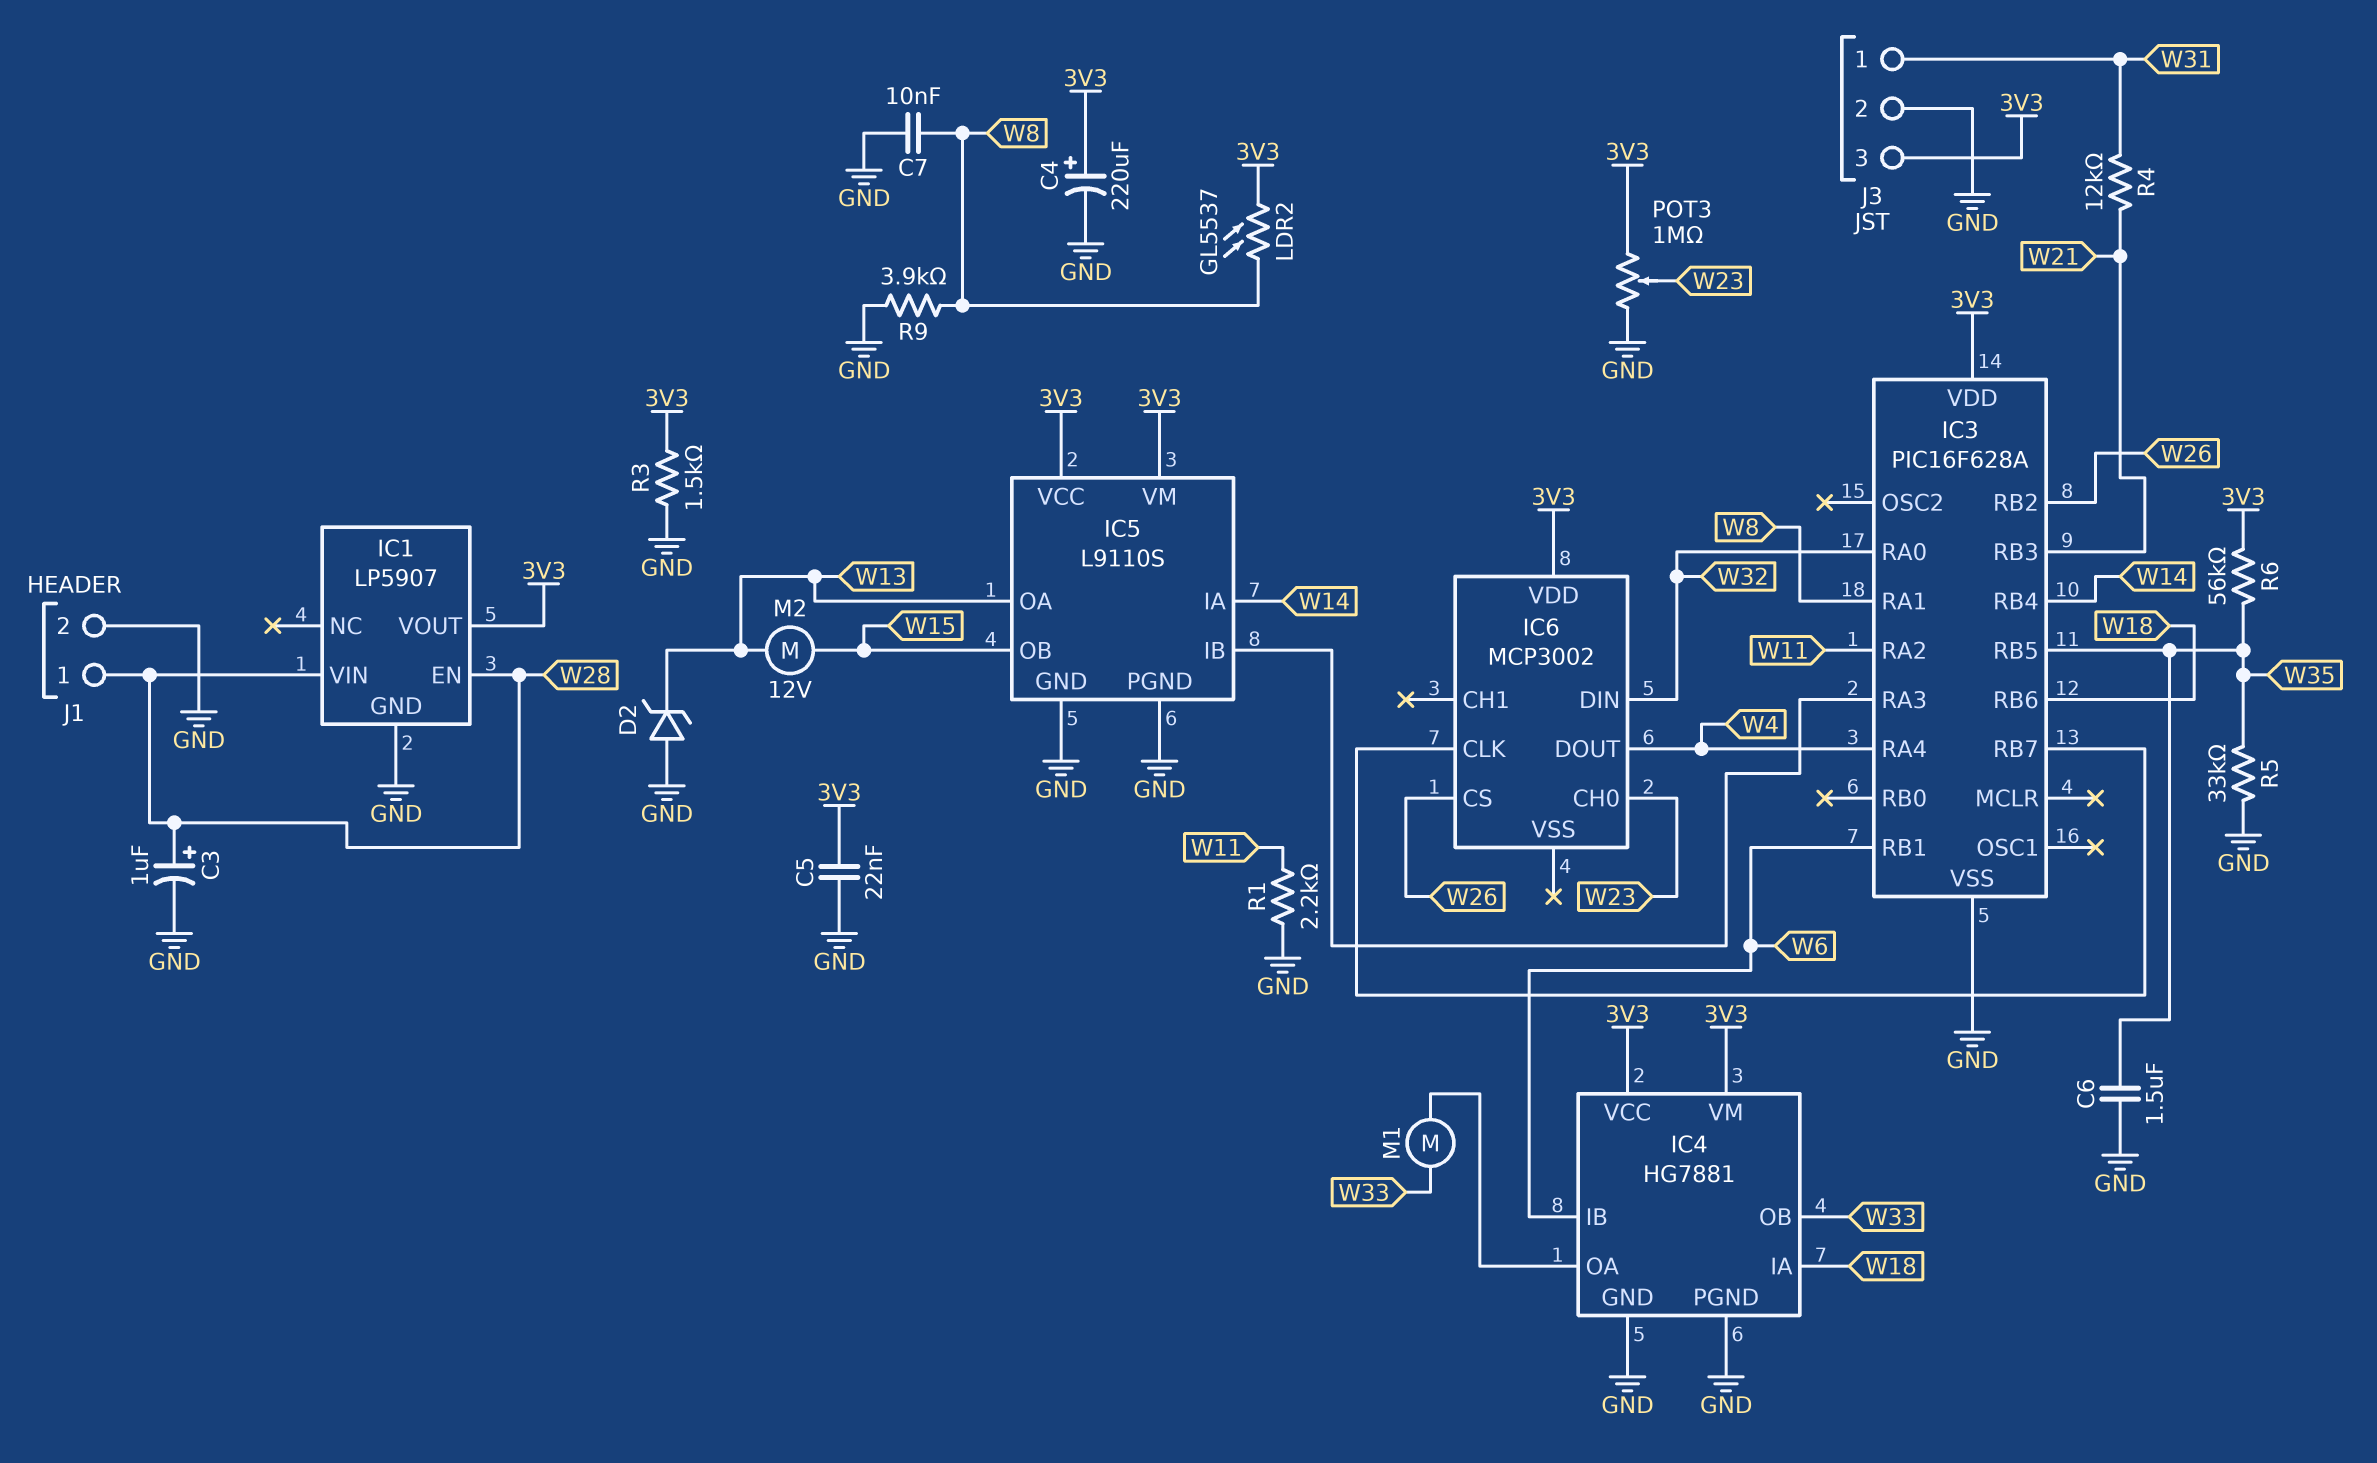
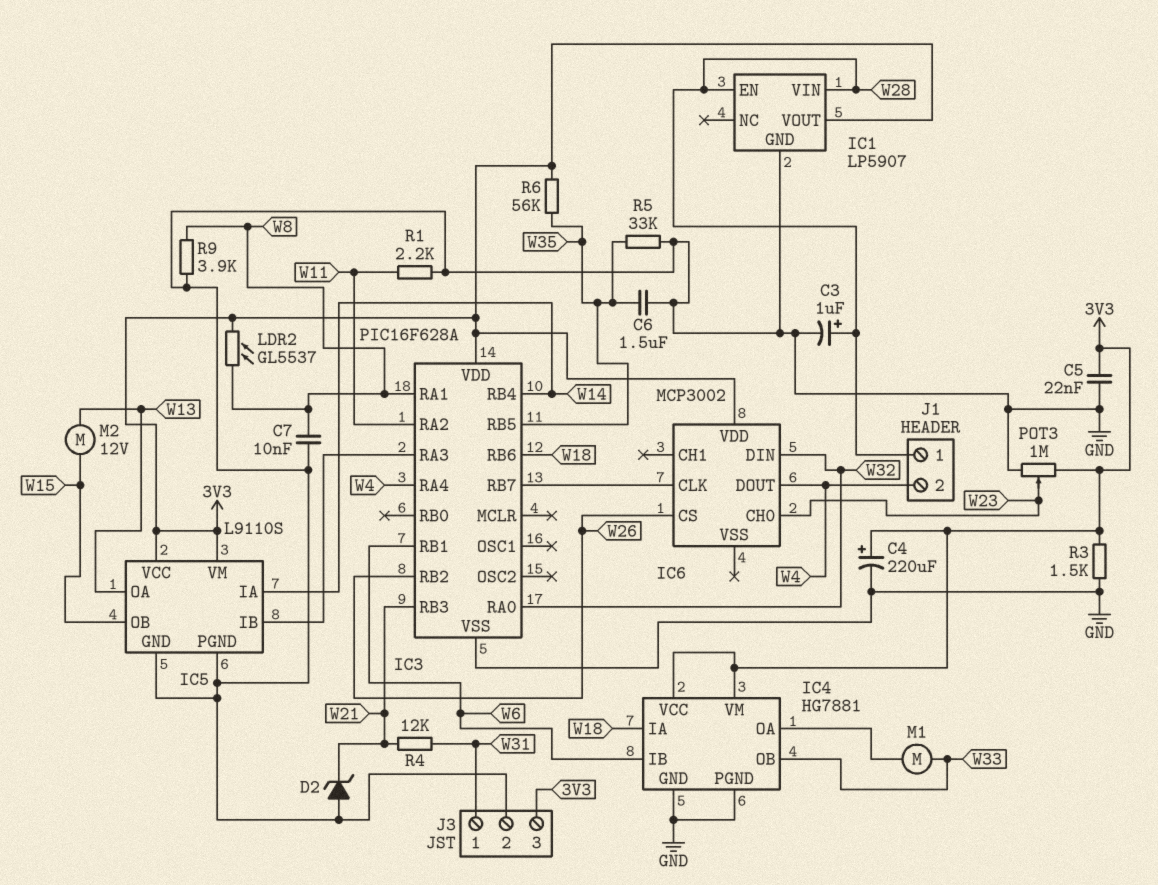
D2: zener (A GND, K W13) -> zener (A GND, K W21)
J1 pin 2: GND -> W4

